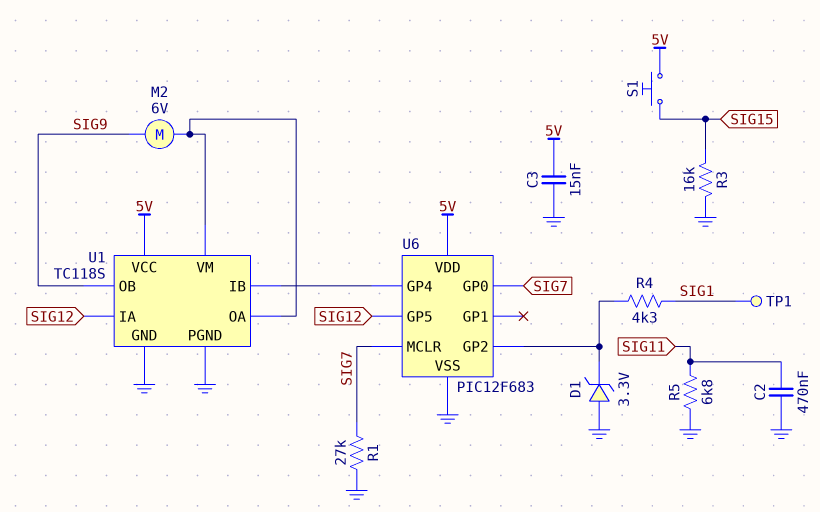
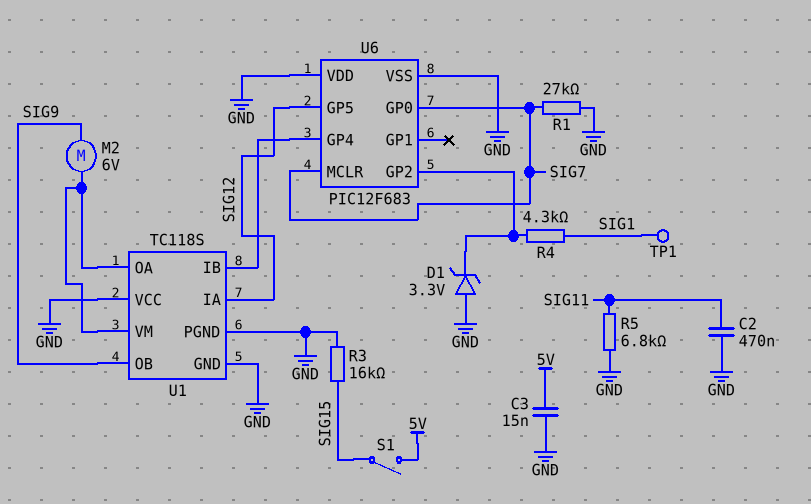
S1: button (5V, SIG15) -> switch (5V, SIG15)
U1 pin VCC: 5V -> GND
U6 pin VDD: 5V -> GND

